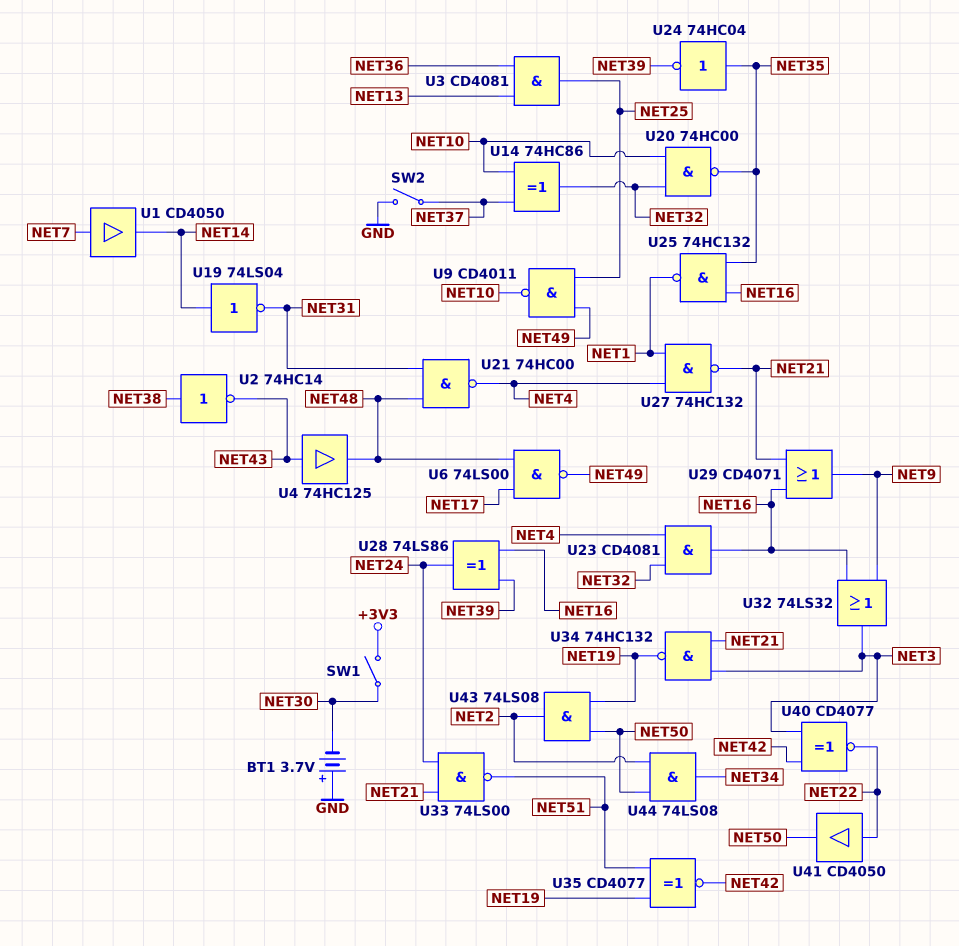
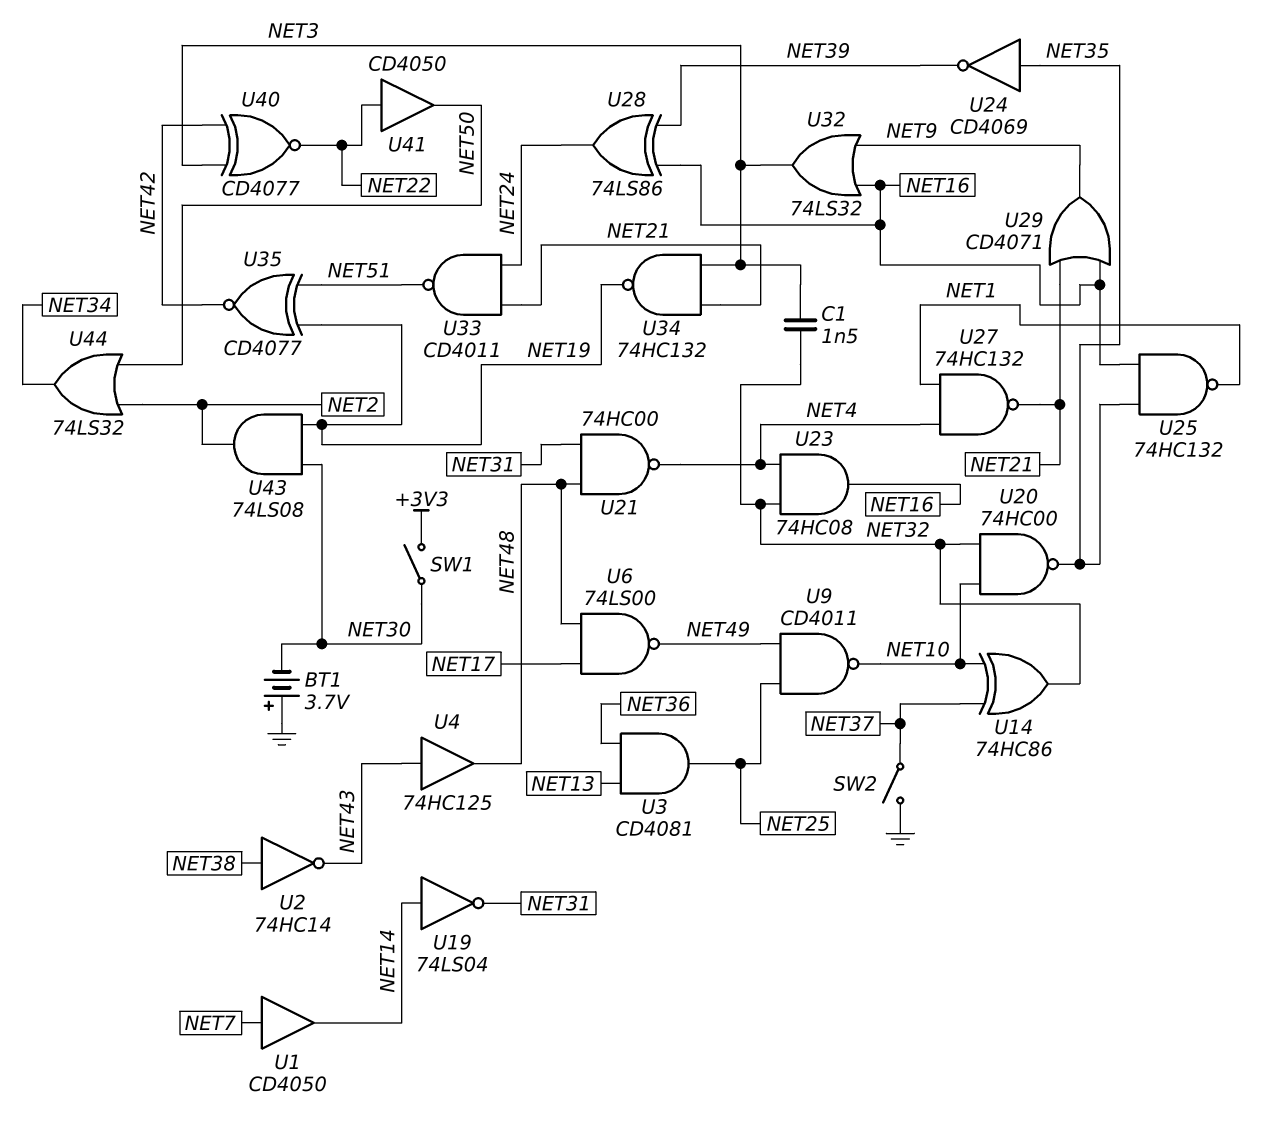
C1: none -> 1.5nF (NET3, NET32)
U23: AND CD4081 (in NET4, in NET32, out NET16) -> AND 74HC08 (in NET4, in NET32, out NET16)
U24: NOT 74HC04 (in NET35, out NET39) -> NOT CD4069 (in NET35, out NET39)
U33: NAND 74LS00 (in NET21, in NET24, out NET51) -> NAND CD4011 (in NET21, in NET24, out NET51)
U43: AND 74LS08 (in NET19, in NET50, out NET2) -> AND 74LS08 (in NET19, in NET30, out NET2)
U44: AND 74LS08 (in NET2, in NET50, out NET34) -> OR 74LS32 (in NET2, in NET50, out NET34)

